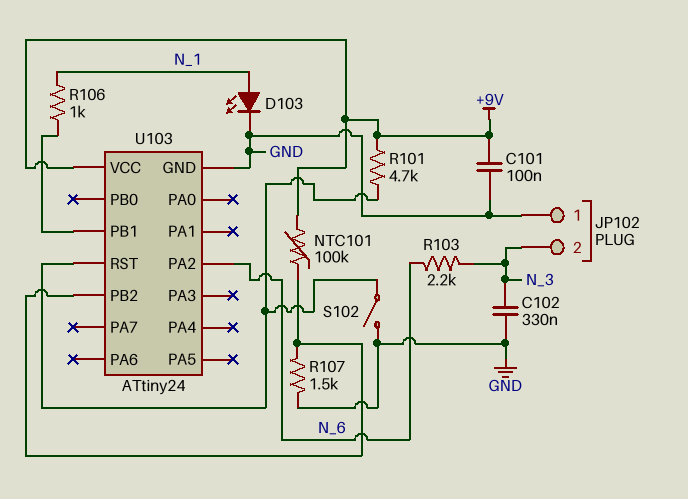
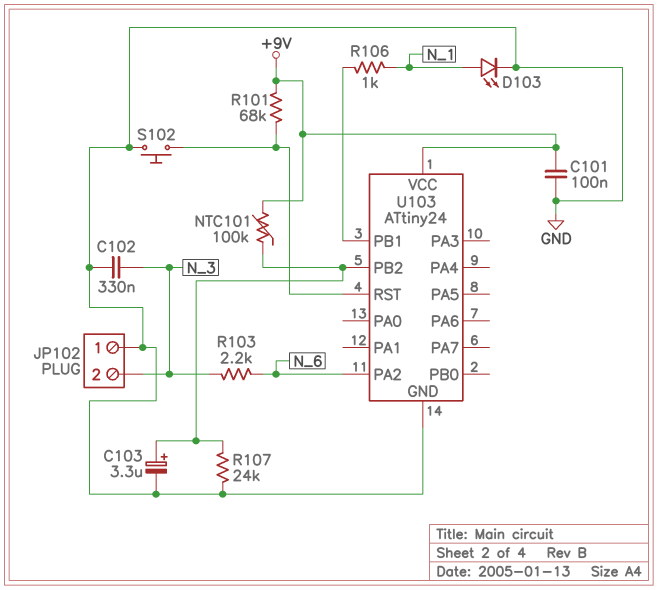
C103: none -> 3.3uF (plus U103/PB2, minus GND)
R101: 4.7k (+9V, U103/RST) -> 68k (+9V, U103/RST)
R107: 1.5k (GND, U103/PB2) -> 24k (GND, U103/PB2)
S102: switch (GND, U103/RST) -> button (GND, U103/RST)

